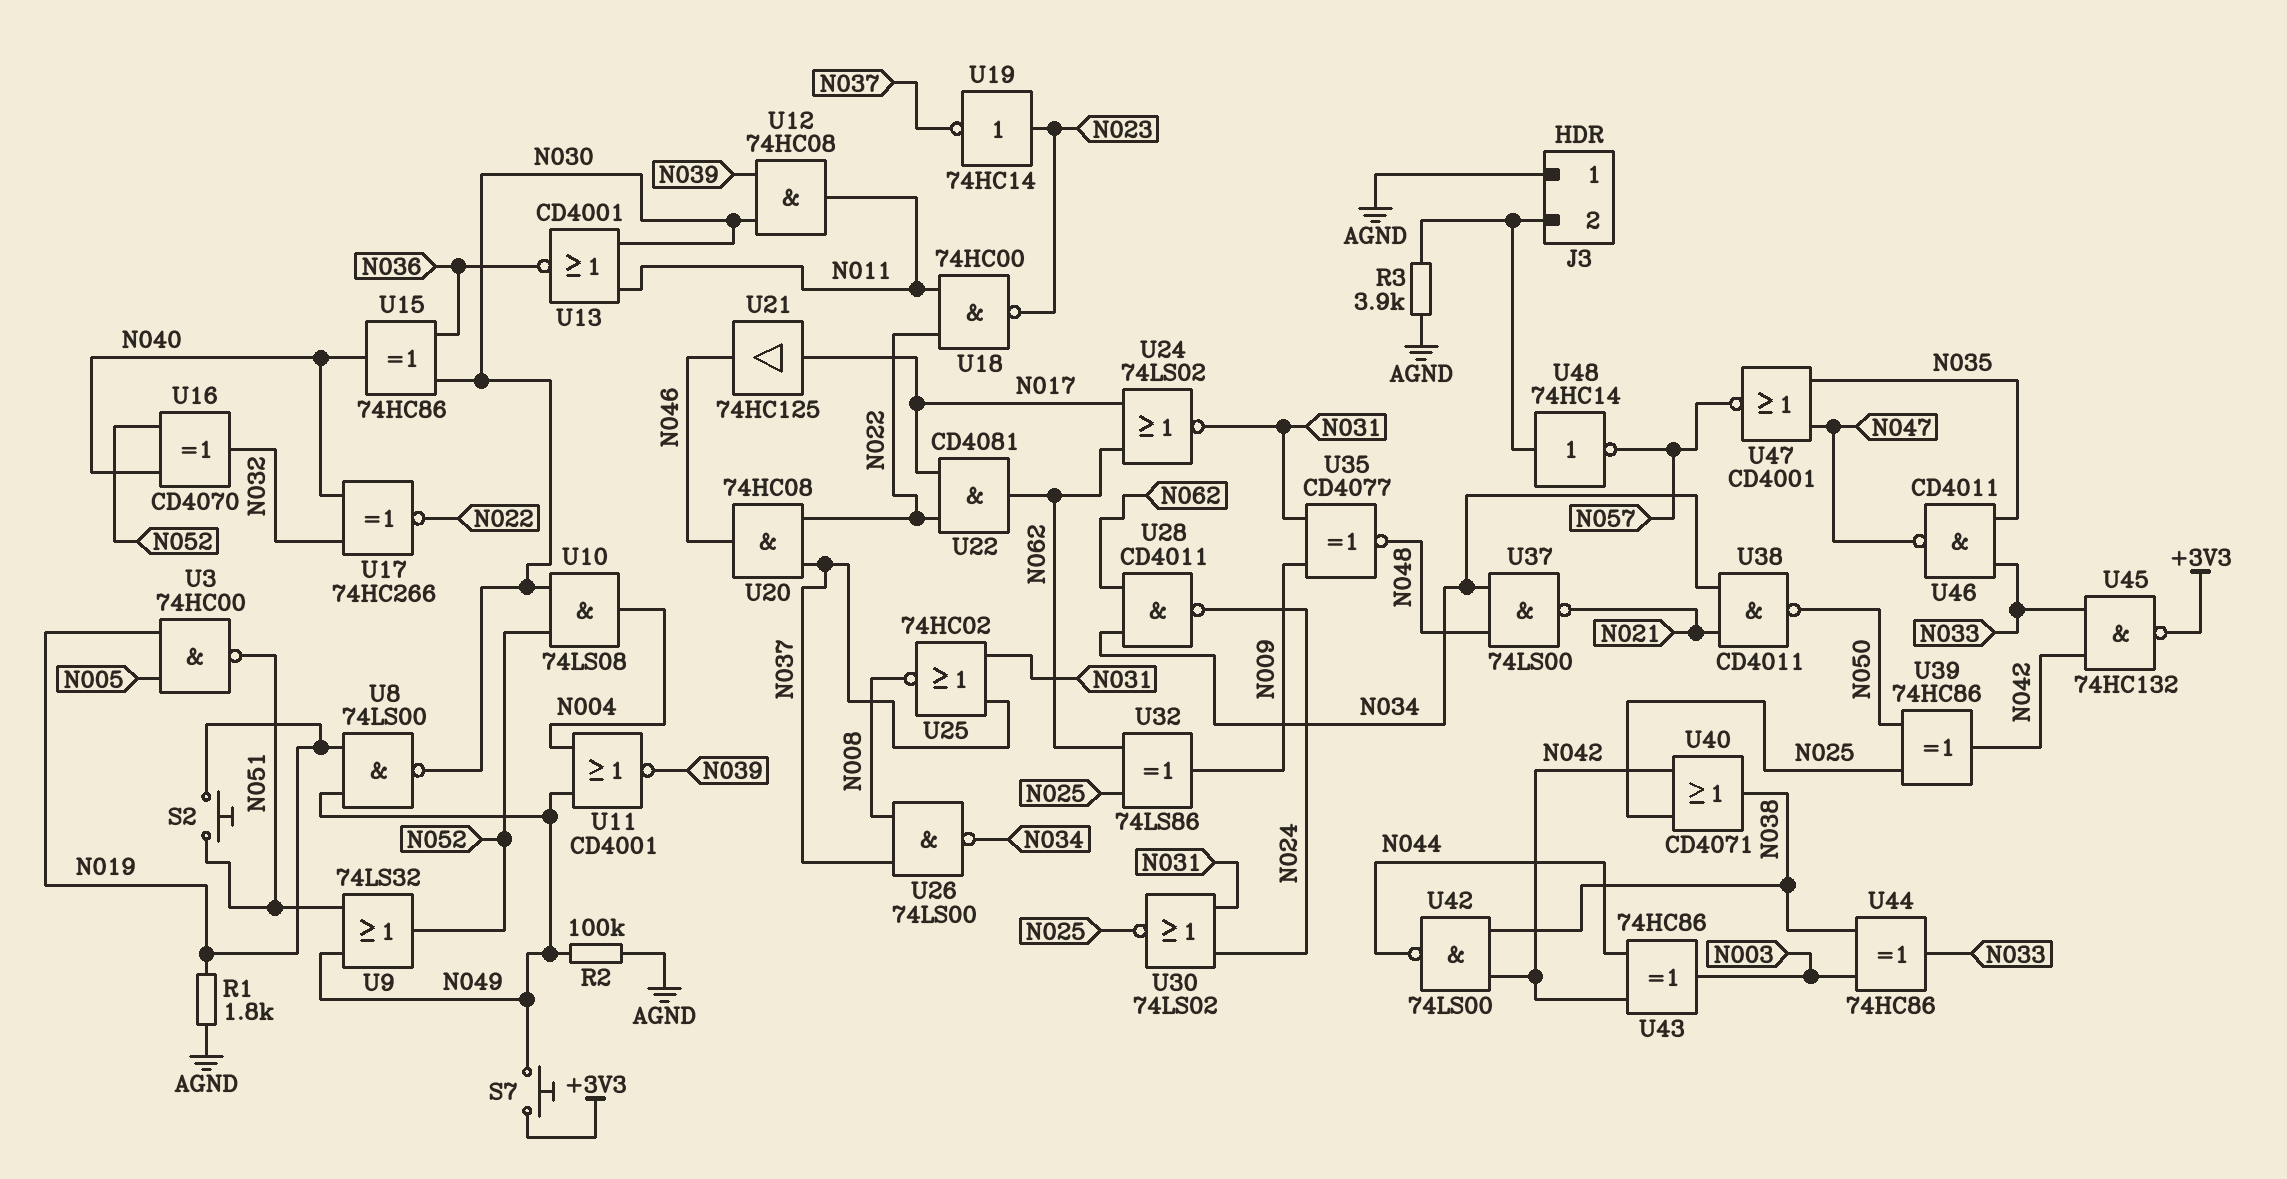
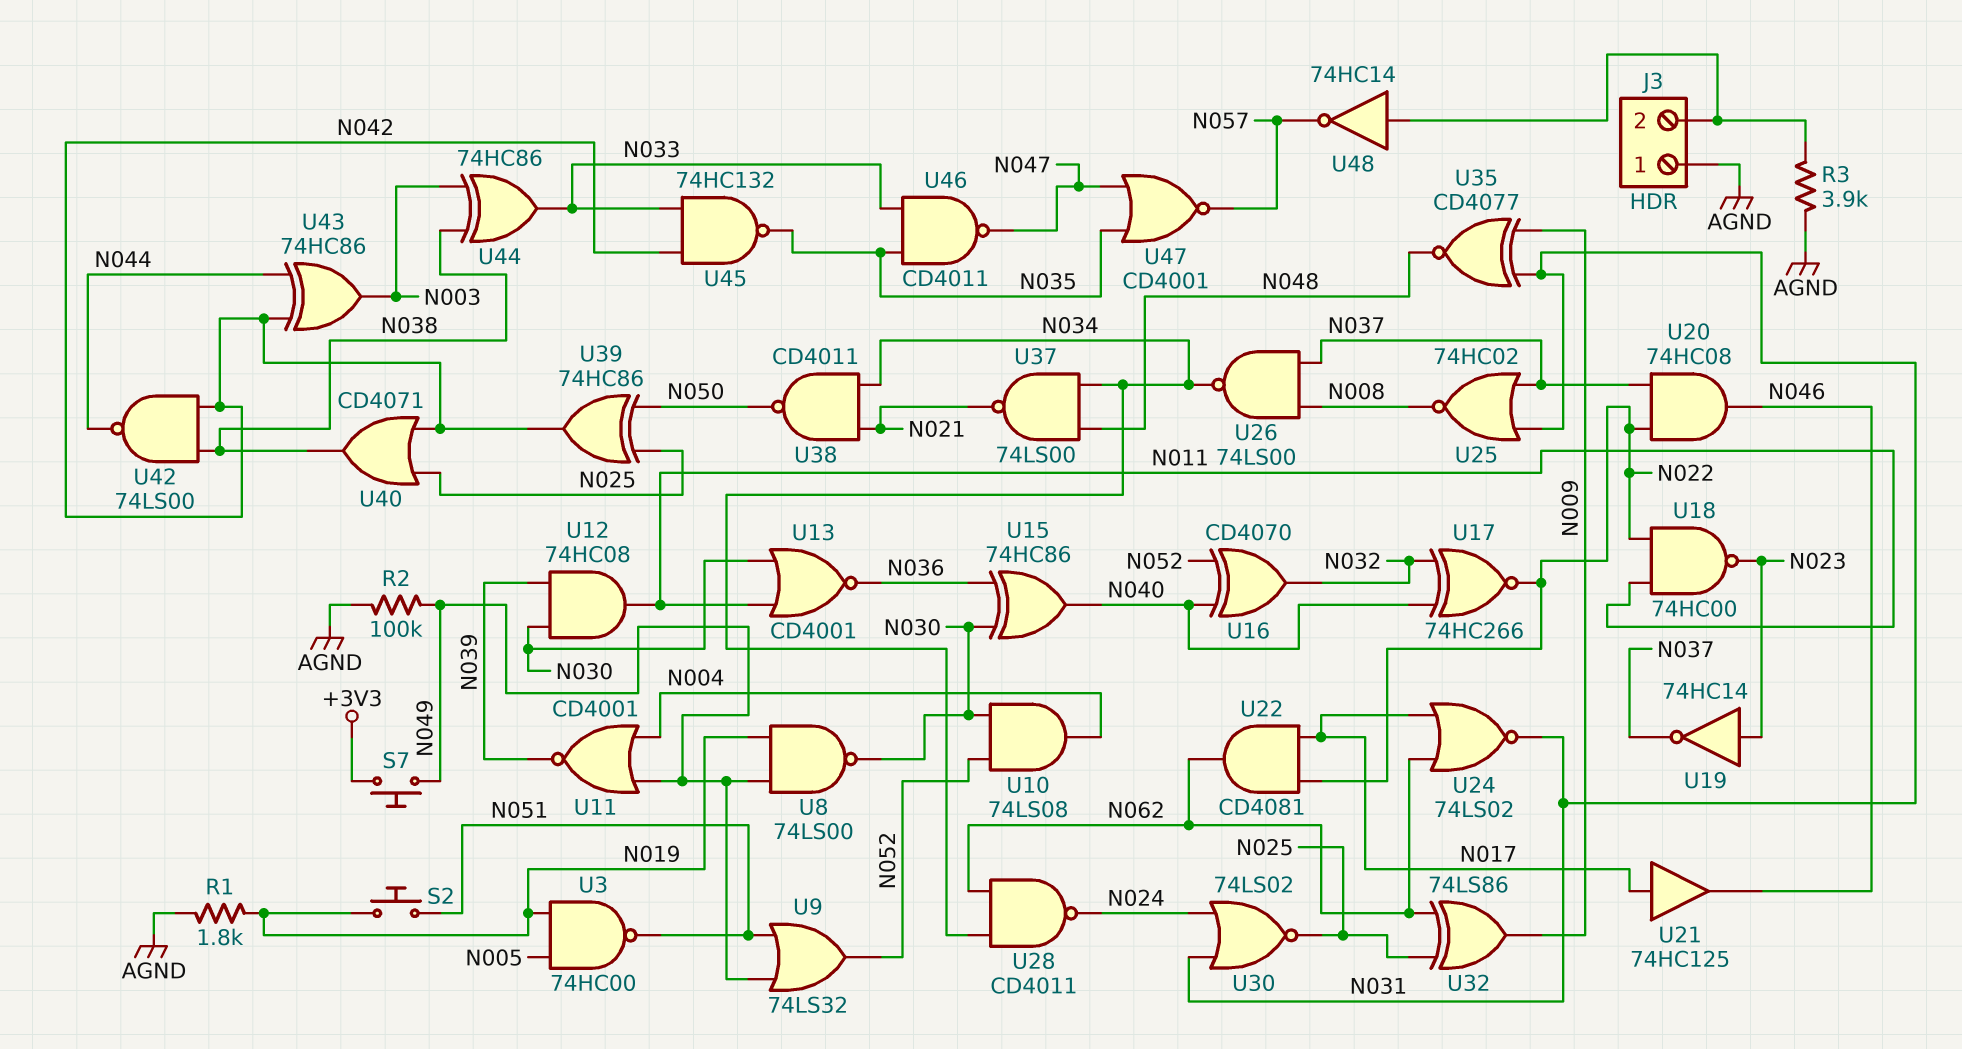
U45: NAND 74HC132 (in N033, in N042, out +3V3) -> NAND 74HC132 (in N033, in N042, out N035)

